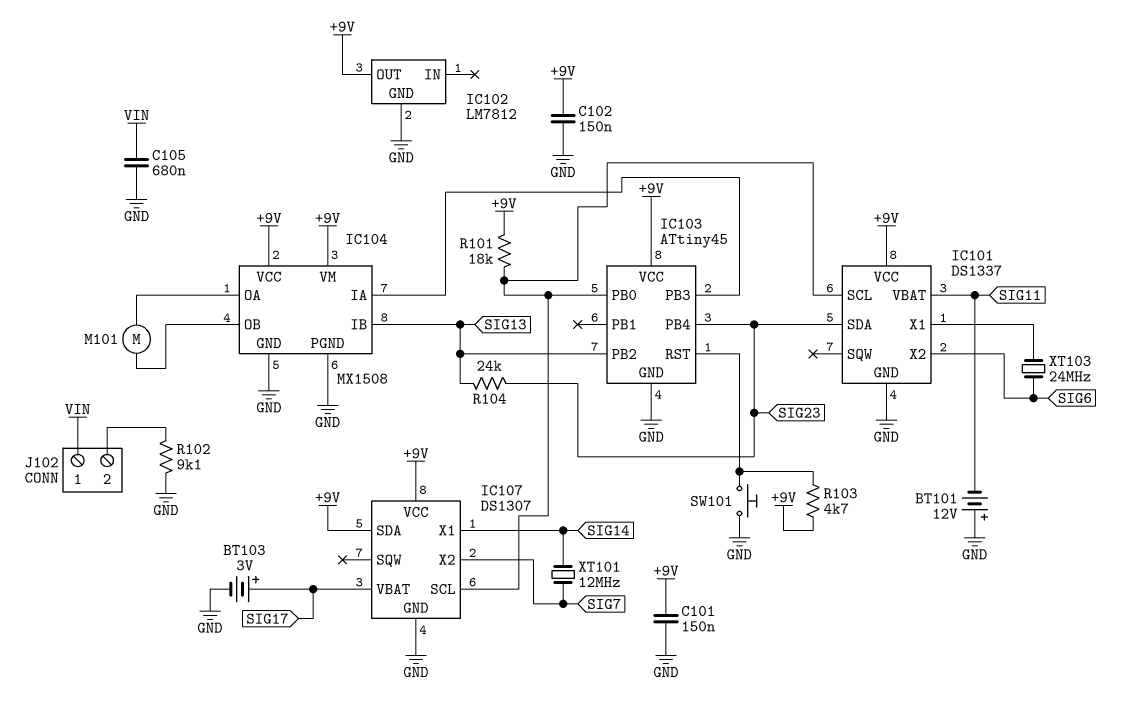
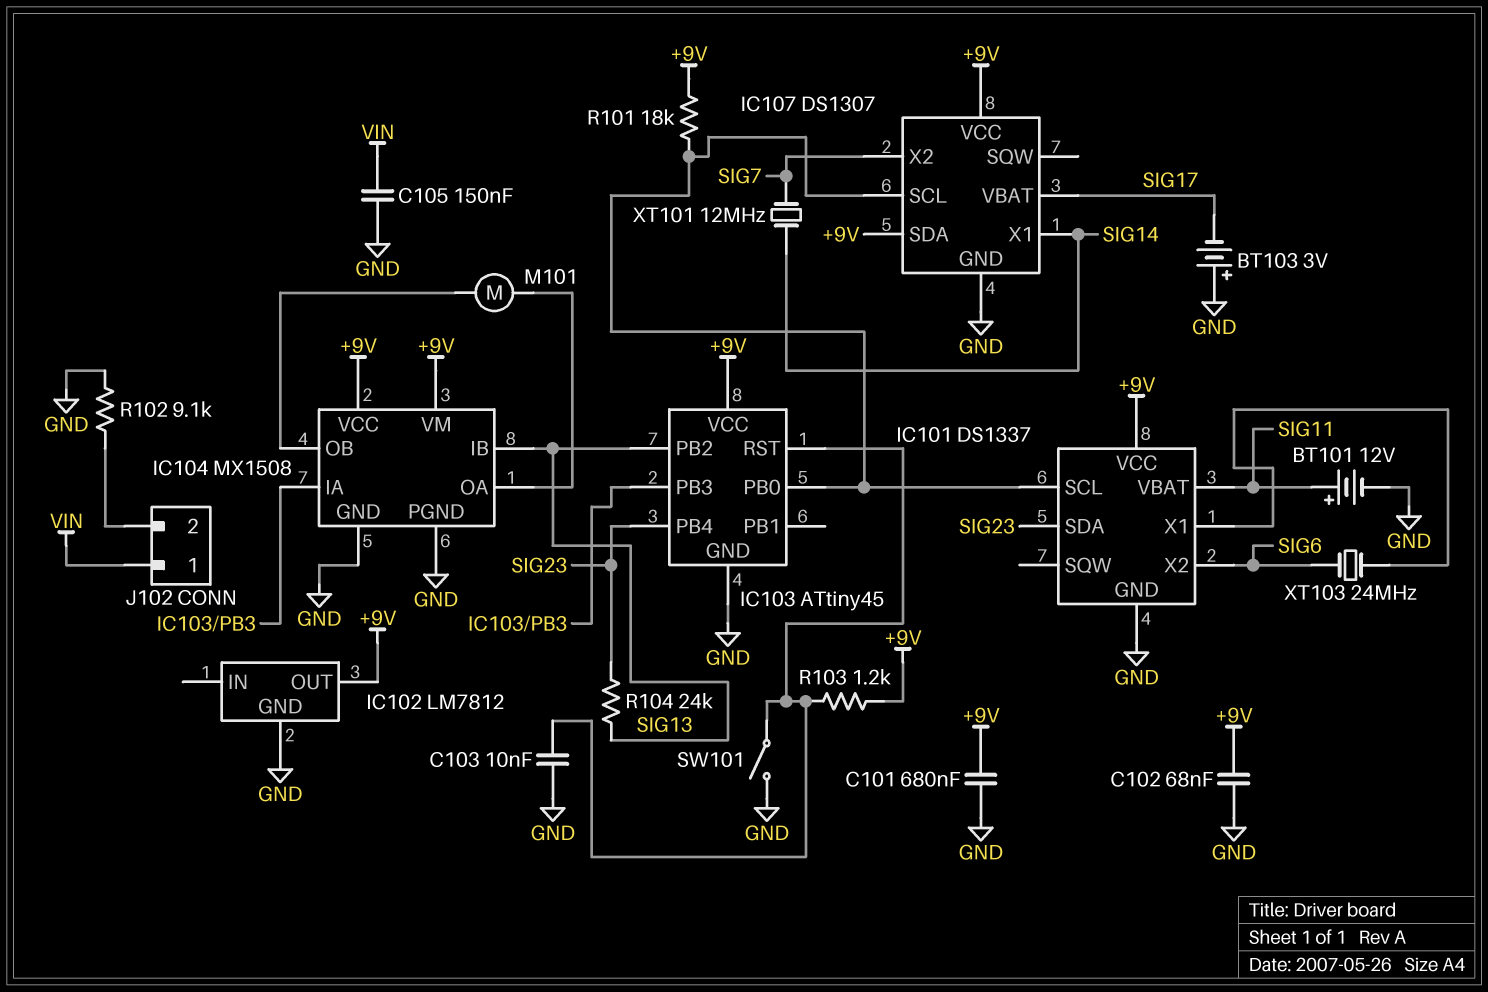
BT101: 12V (plus GND, minus SIG11) -> 12V (plus SIG11, minus GND)
BT103: 3V (plus SIG17, minus GND) -> 3V (plus GND, minus SIG17)
C101: 150nF (+9V, GND) -> 680nF (+9V, GND)
C102: 150nF (+9V, GND) -> 68nF (+9V, GND)
C103: none -> 10nF (GND, IC103/RST)
C105: 680nF (GND, VIN) -> 150nF (GND, VIN)
R103: 4.7k (+9V, IC103/RST) -> 1.2k (+9V, IC103/RST)
SW101: button (GND, IC103/RST) -> switch (GND, IC103/RST)

